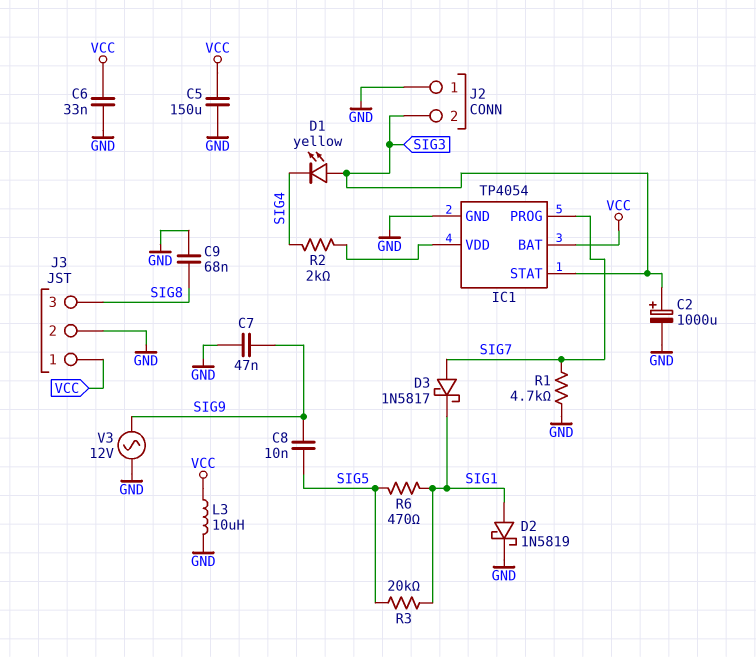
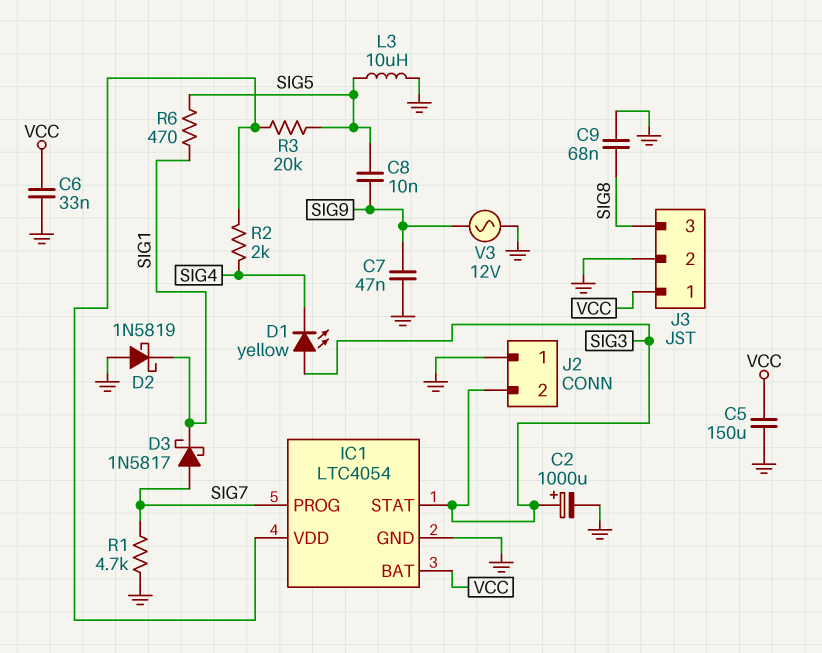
D2: schottky 1N5819 (A SIG1, K GND) -> schottky 1N5819 (A GND, K SIG1)
IC1: TP4054 -> LTC4054
L3: 10uH (GND, VCC) -> 10uH (GND, SIG5)
R3: 20k (SIG1, SIG5) -> 20k (IC1/VDD, SIG5)

